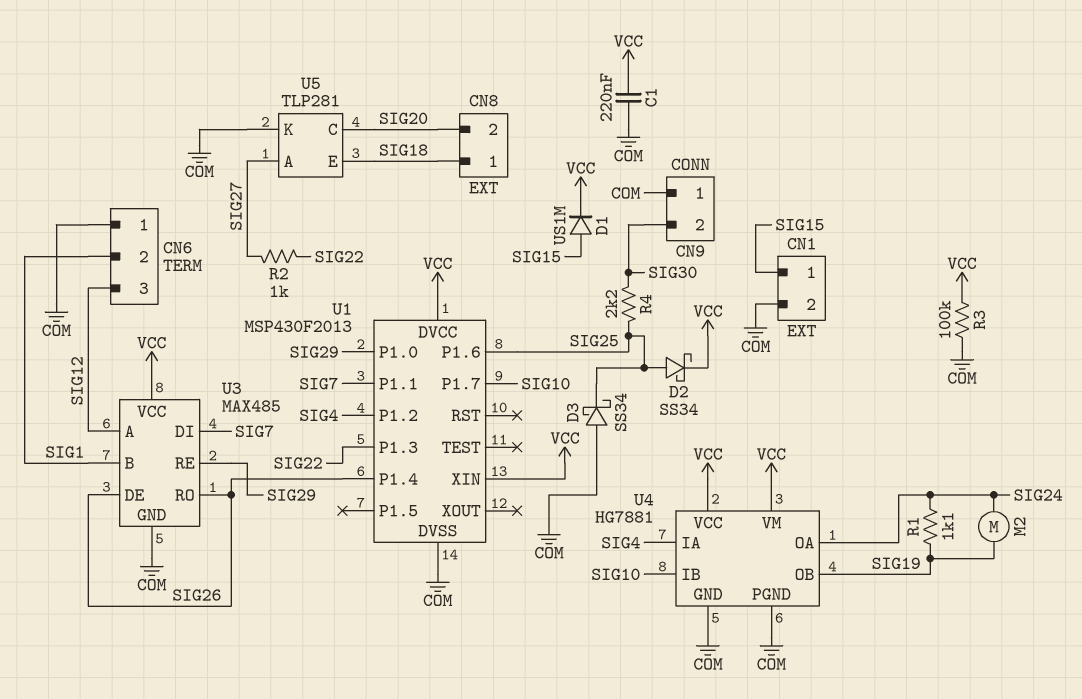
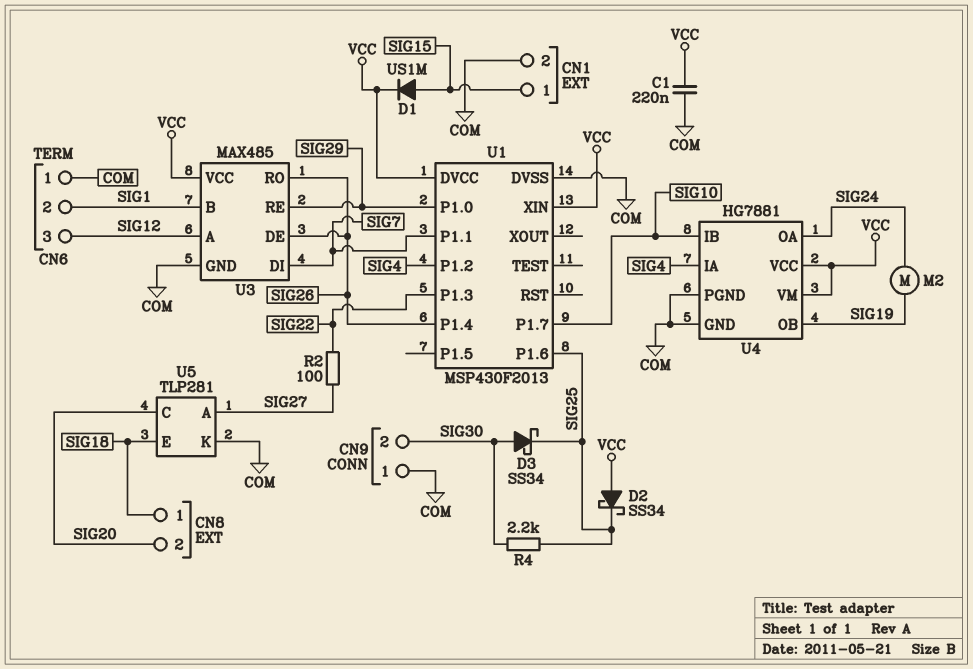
D2: schottky SS34 (A SIG25, K VCC) -> schottky SS34 (A VCC, K SIG25)
D3: schottky SS34 (A COM, K SIG25) -> schottky SS34 (A SIG30, K SIG25)
R1: 1.1k (SIG19, SIG24) -> none
R2: 1k (SIG22, SIG27) -> 100 (SIG22, SIG27)
R3: 100k (COM, VCC) -> none

